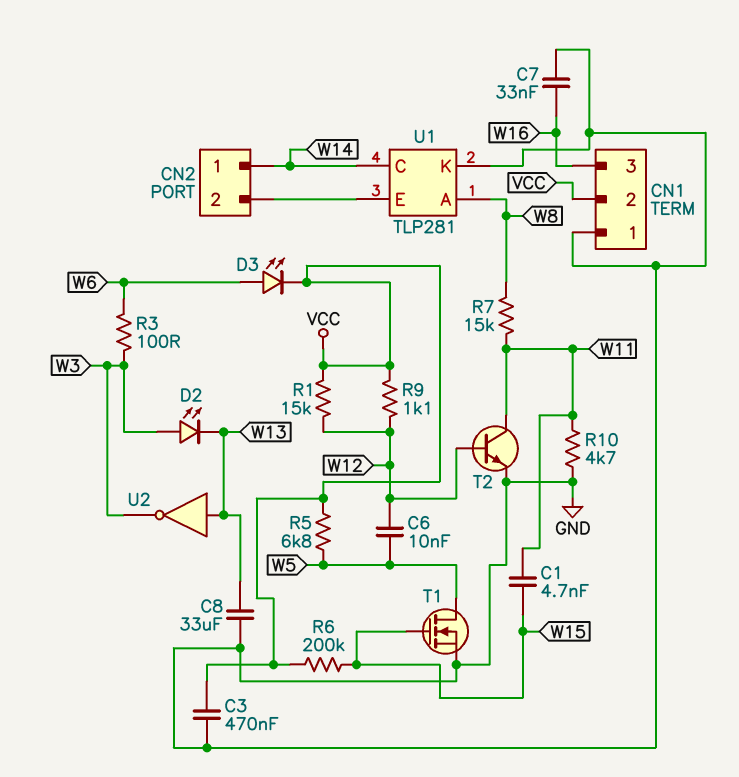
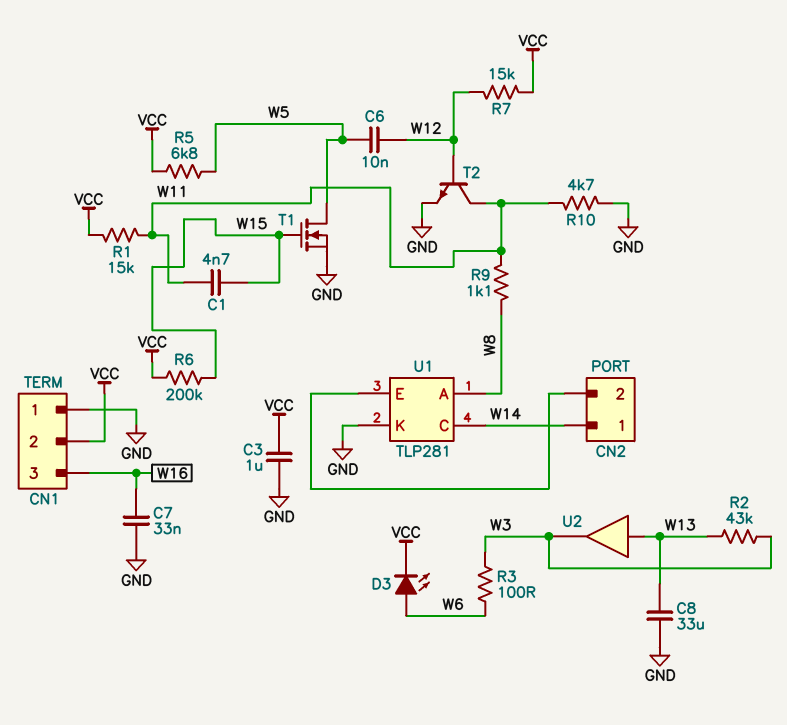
C3: 470nF (GND, VCC) -> 1uF (GND, VCC)
D2: LED (A W3, K W13) -> none
R1: 15k (VCC, W12) -> 15k (VCC, W11)
R2: none -> 43k (W3, W13)
R7: 15k (W8, W11) -> 15k (VCC, W12)
R9: 1.1k (VCC, W12) -> 1.1k (W8, W11)
U2: NOT (in W13, out W3) -> buffer (in W13, out W3)

